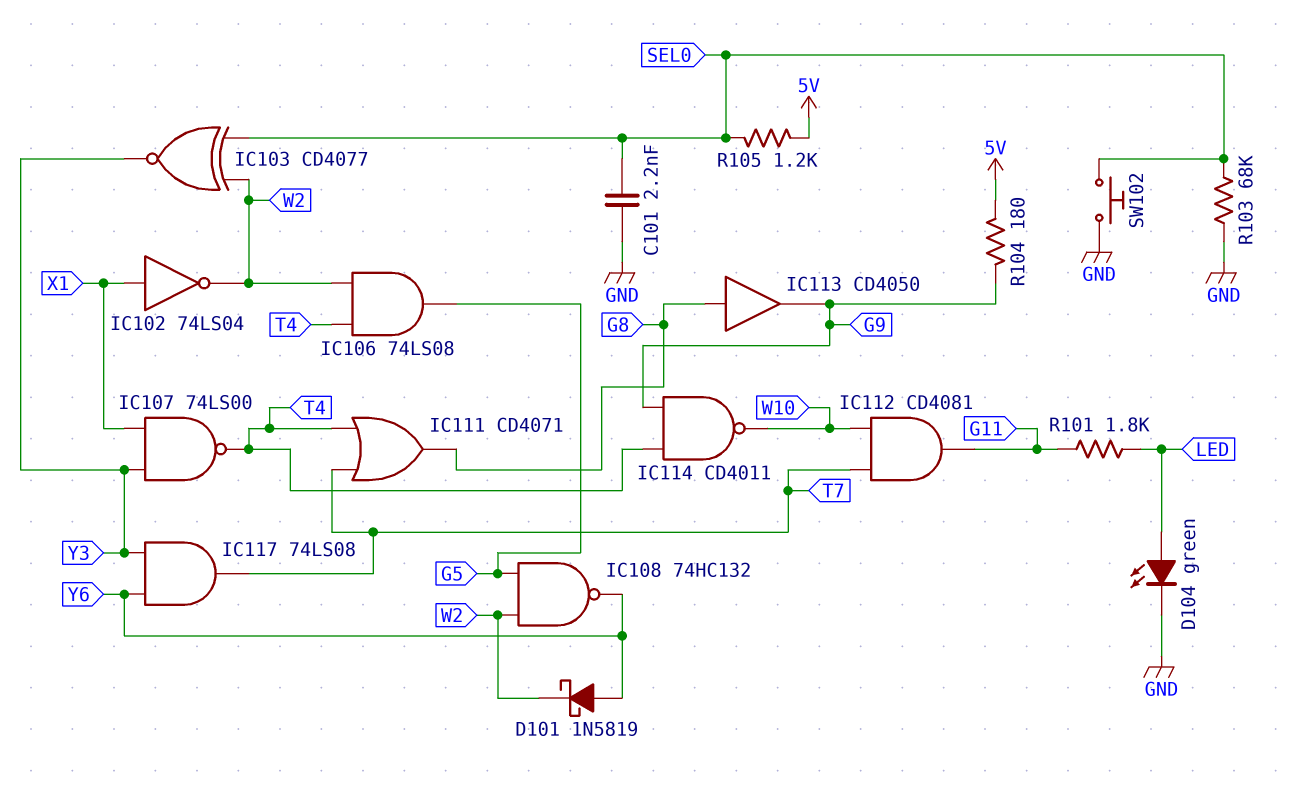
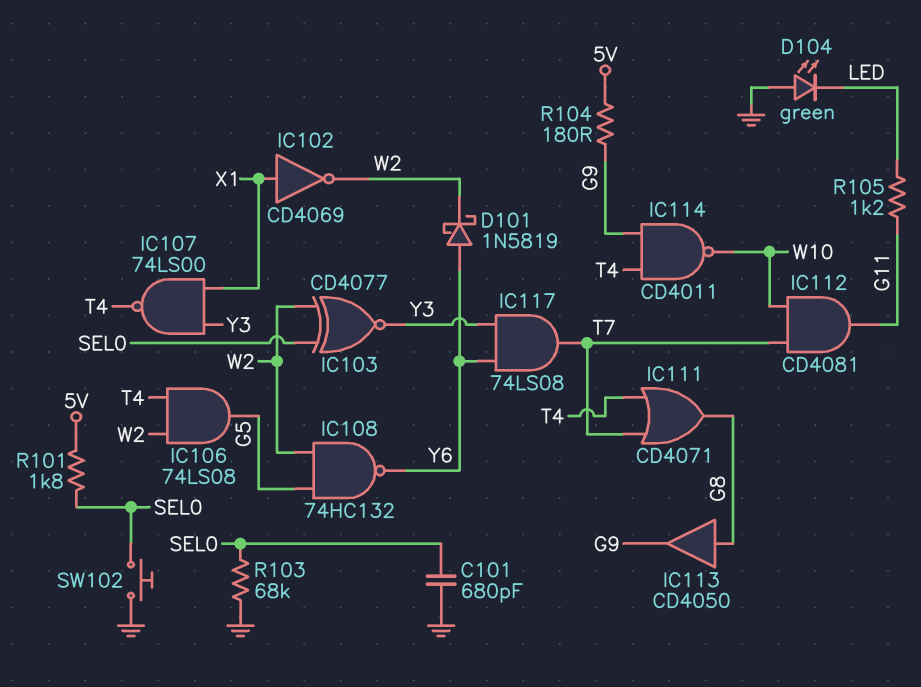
C101: 2.2nF (GND, SEL0) -> 680pF (GND, SEL0)
D104: LED green (A LED, K GND) -> LED green (A GND, K LED)
IC102: NOT 74LS04 (in X1, out W2) -> NOT CD4069 (in X1, out W2)
R101: 1.8k (G11, LED) -> 1.8k (5V, SEL0)
R105: 1.2k (5V, SEL0) -> 1.2k (G11, LED)

